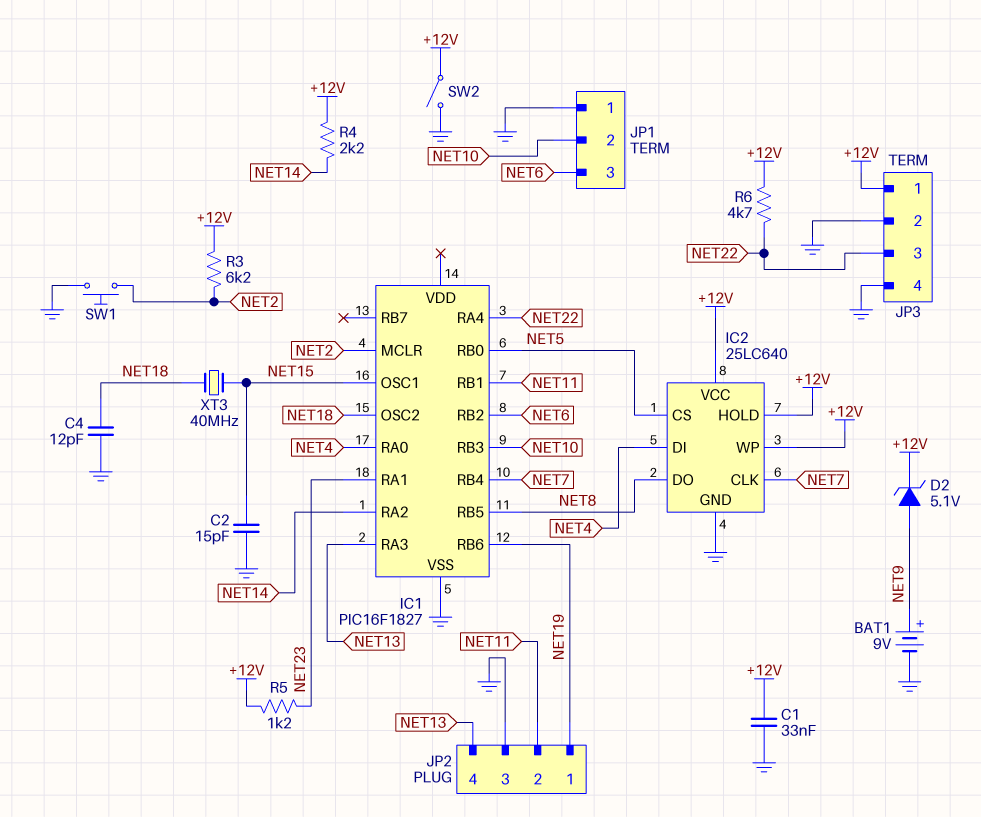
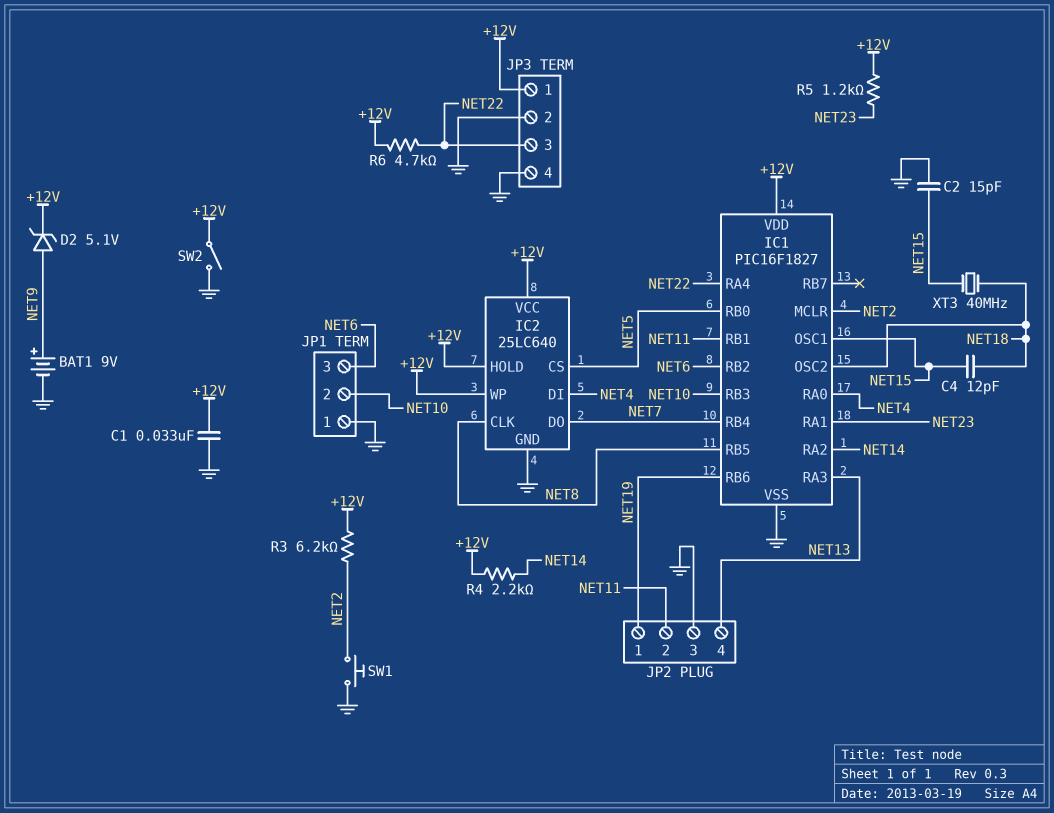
C4: 12pF (GND, NET18) -> 12pF (NET15, NET18)
IC1 pin VDD: none -> +12V
IC2 pin CLK: NET7 -> NET8
IC2 pin DO: NET8 -> NET7

